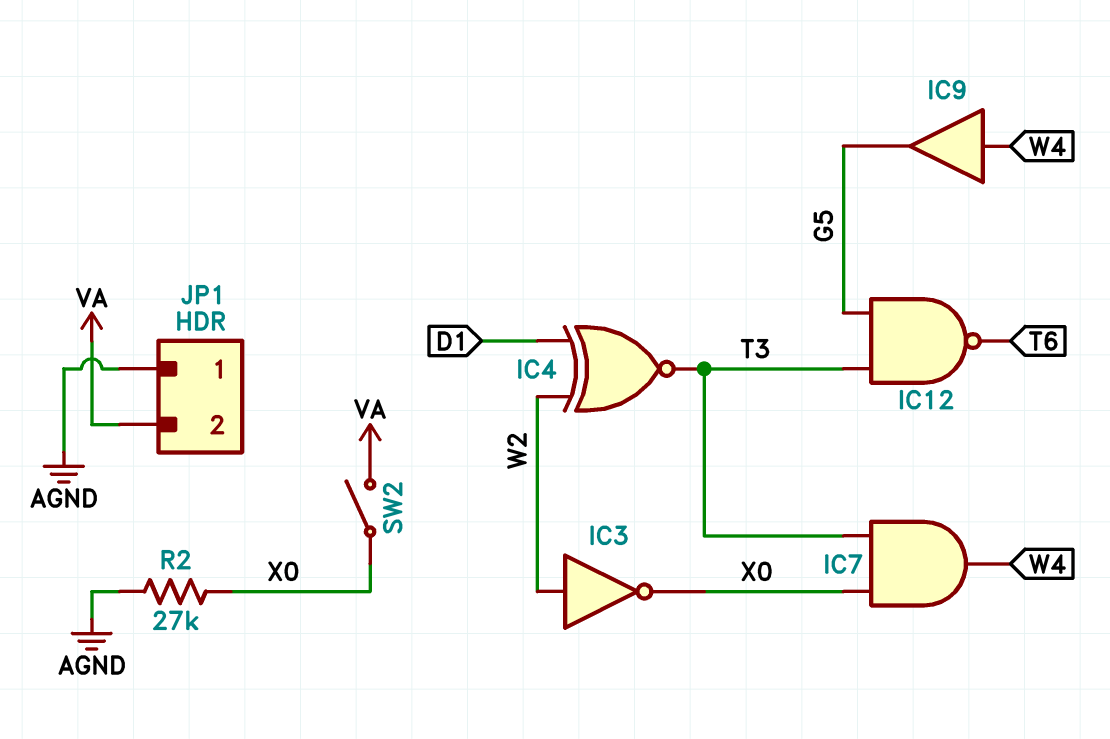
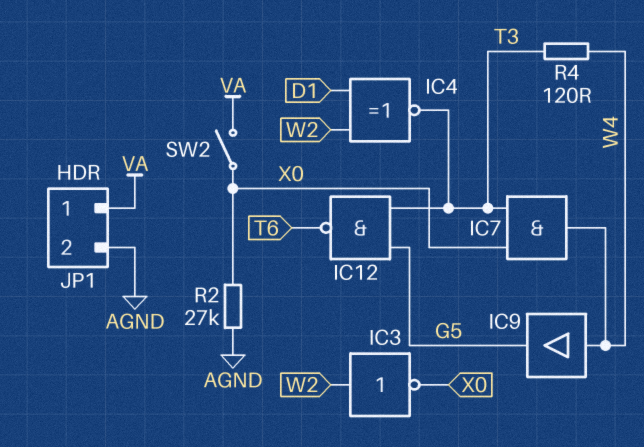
JP1 pin 1: AGND -> VA
JP1 pin 2: VA -> AGND
R4: none -> 120 (T3, W4)

